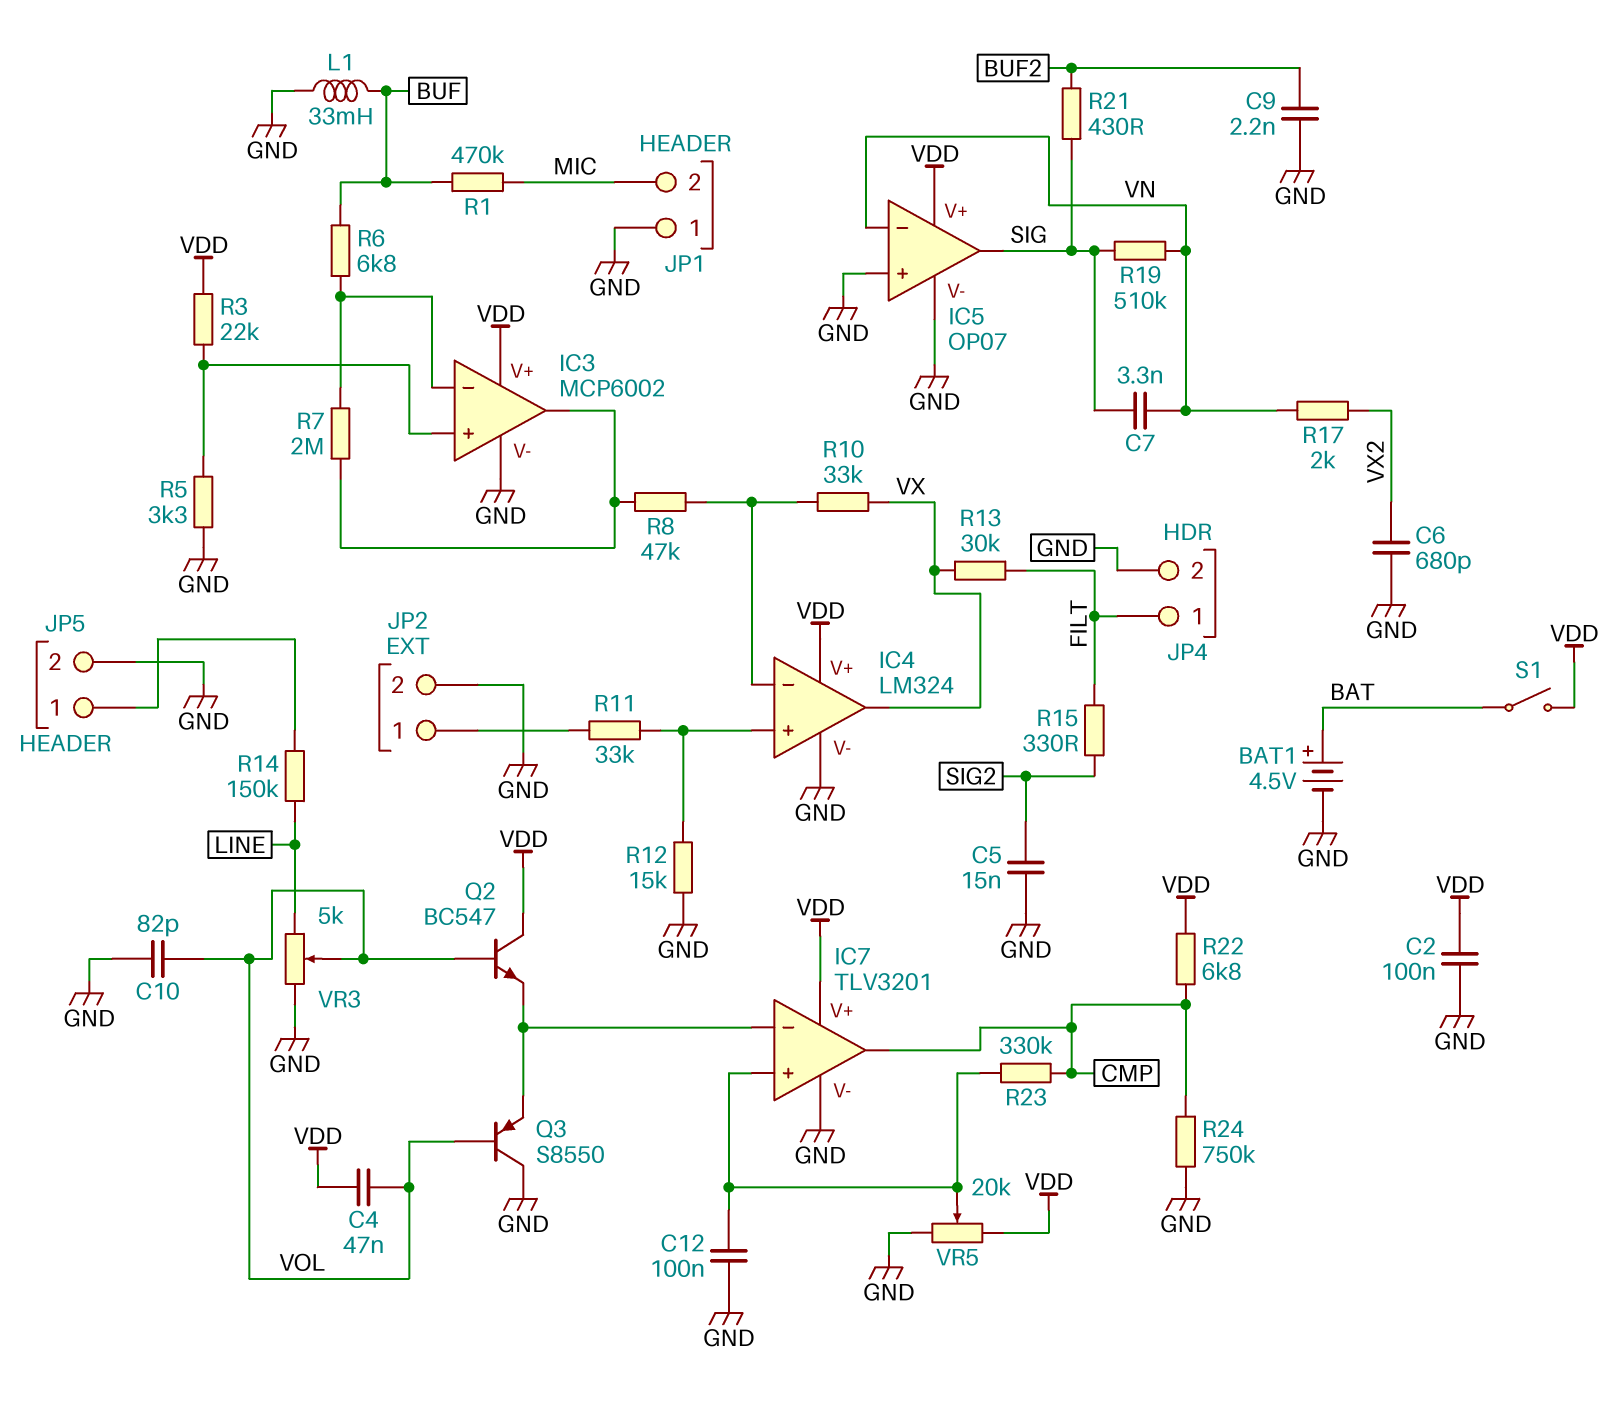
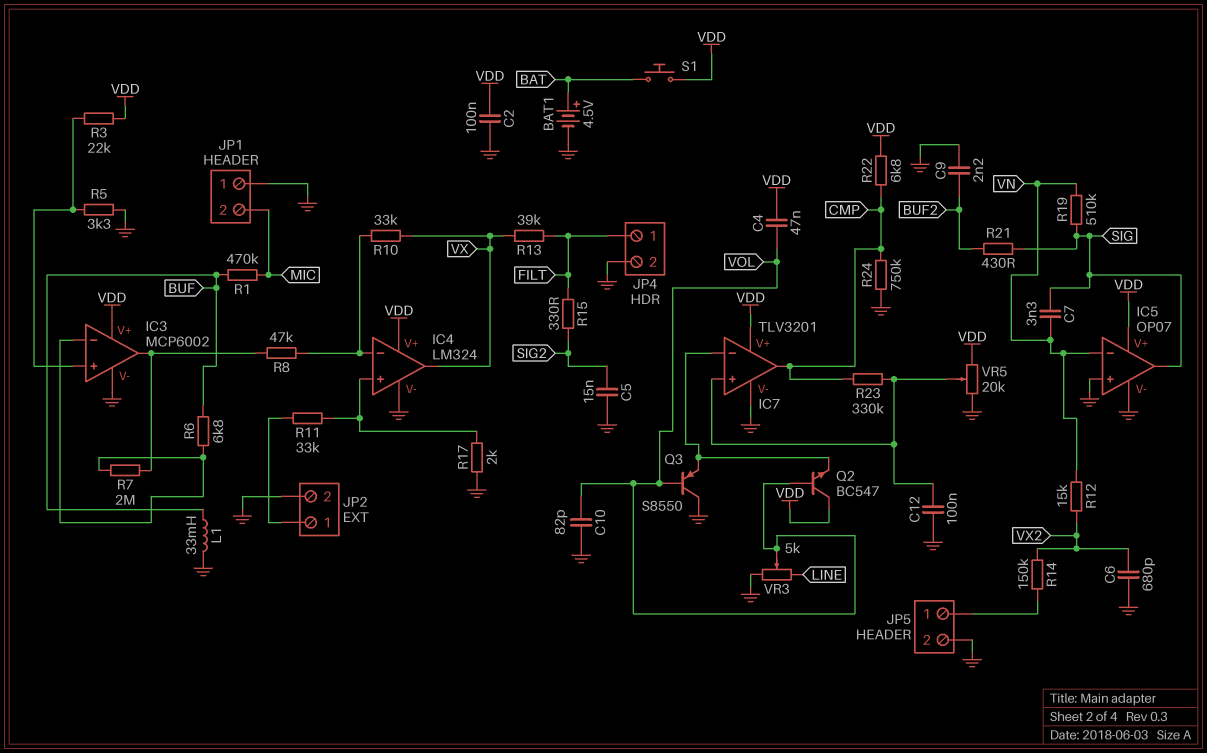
R12: 15k (GND, IC4/in+) -> 15k (VN, VX2)
R13: 30k (FILT, VX) -> 39k (FILT, VX)
R14: 150k (JP5/1, LINE) -> 150k (JP5/1, VX2)
R17: 2k (VN, VX2) -> 2k (GND, IC4/in+)
S1: switch (BAT, VDD) -> button (BAT, VDD)

